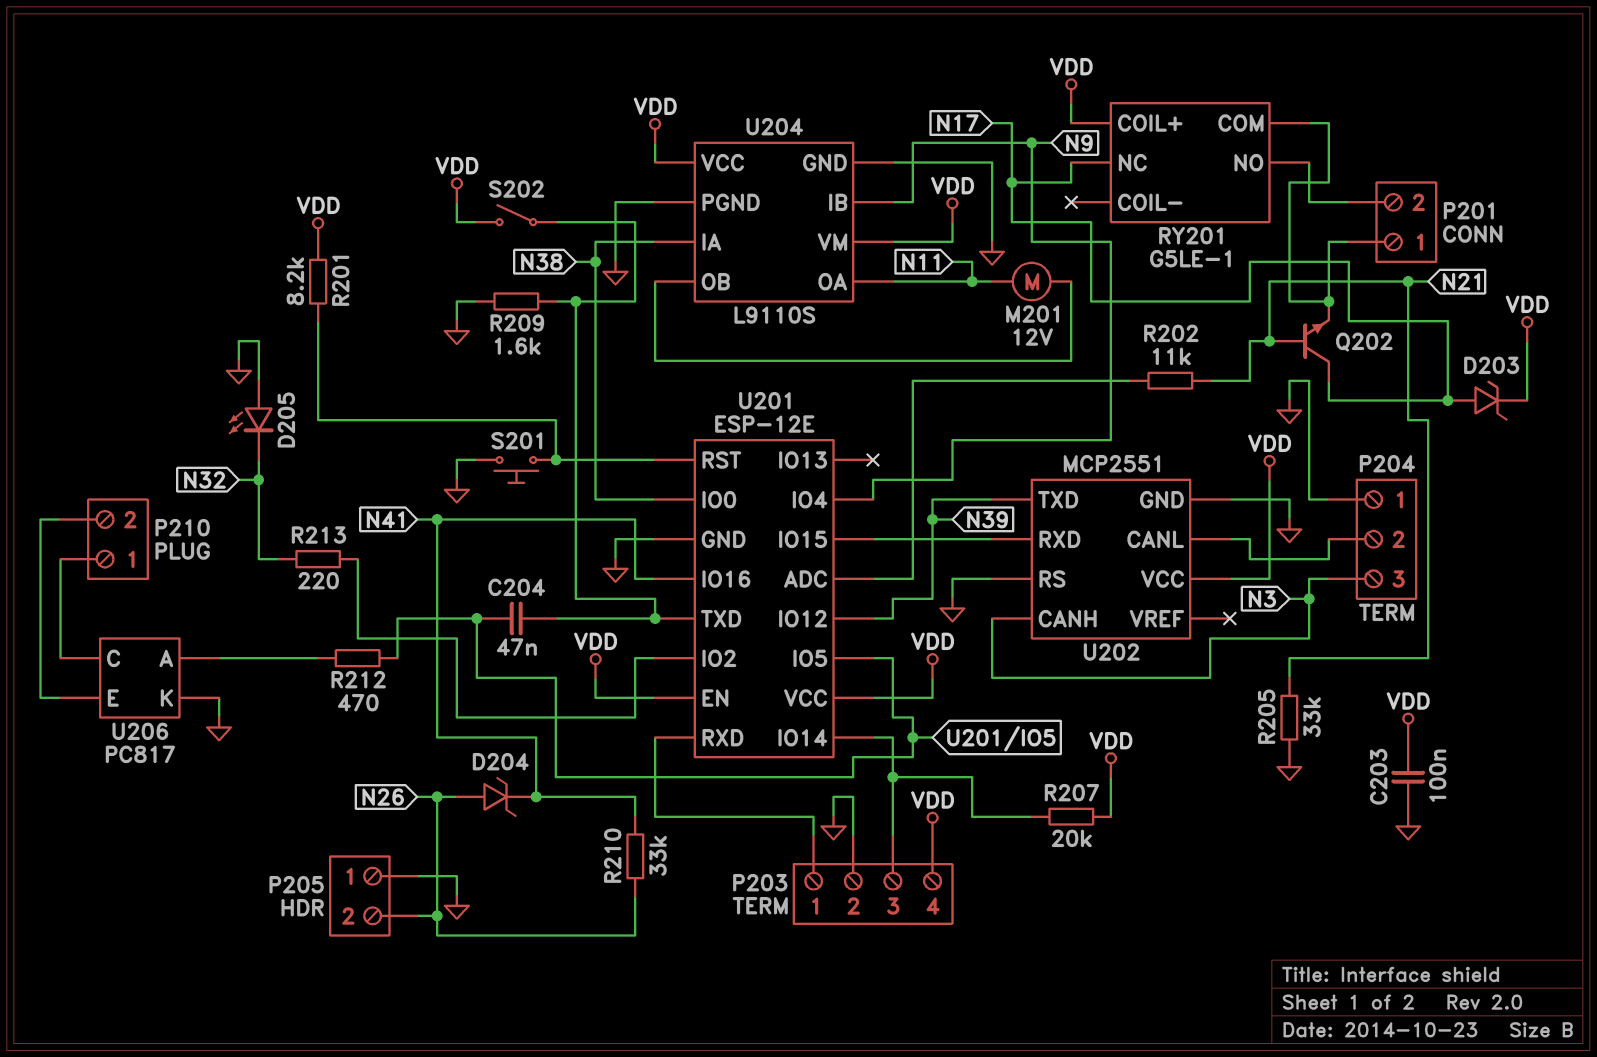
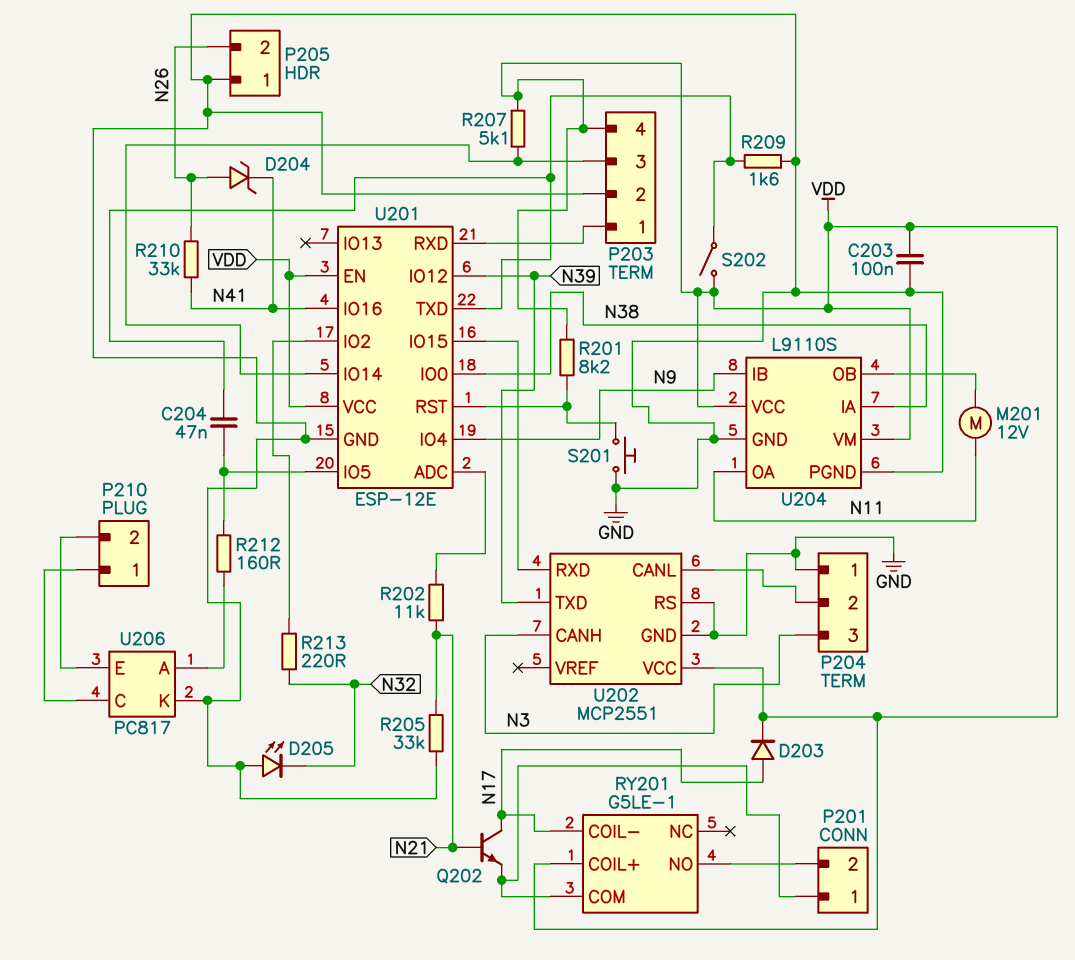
D203: zener (A N17, K VDD) -> diode (A N17, K VDD)
R207: 20k (P203/3, VDD) -> 5.1k (P203/3, VDD)
R212: 470 (U201/IO5, U206/A) -> 160 (U201/IO5, U206/A)
RY201 pin COIL-: none -> N17
RY201 pin NC: N17 -> none

